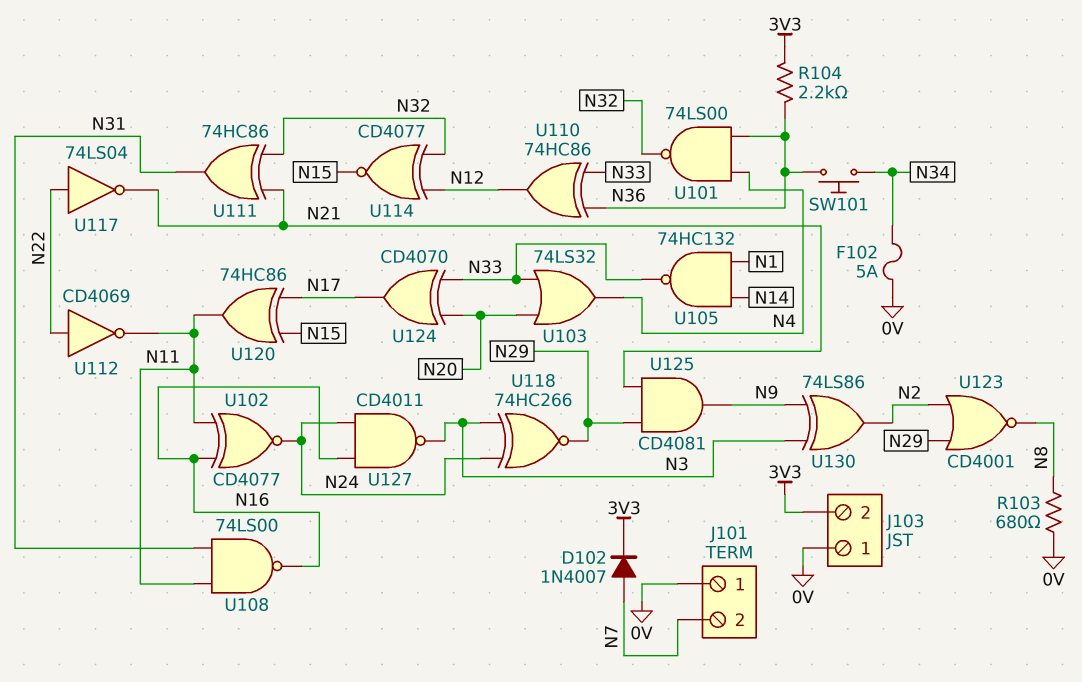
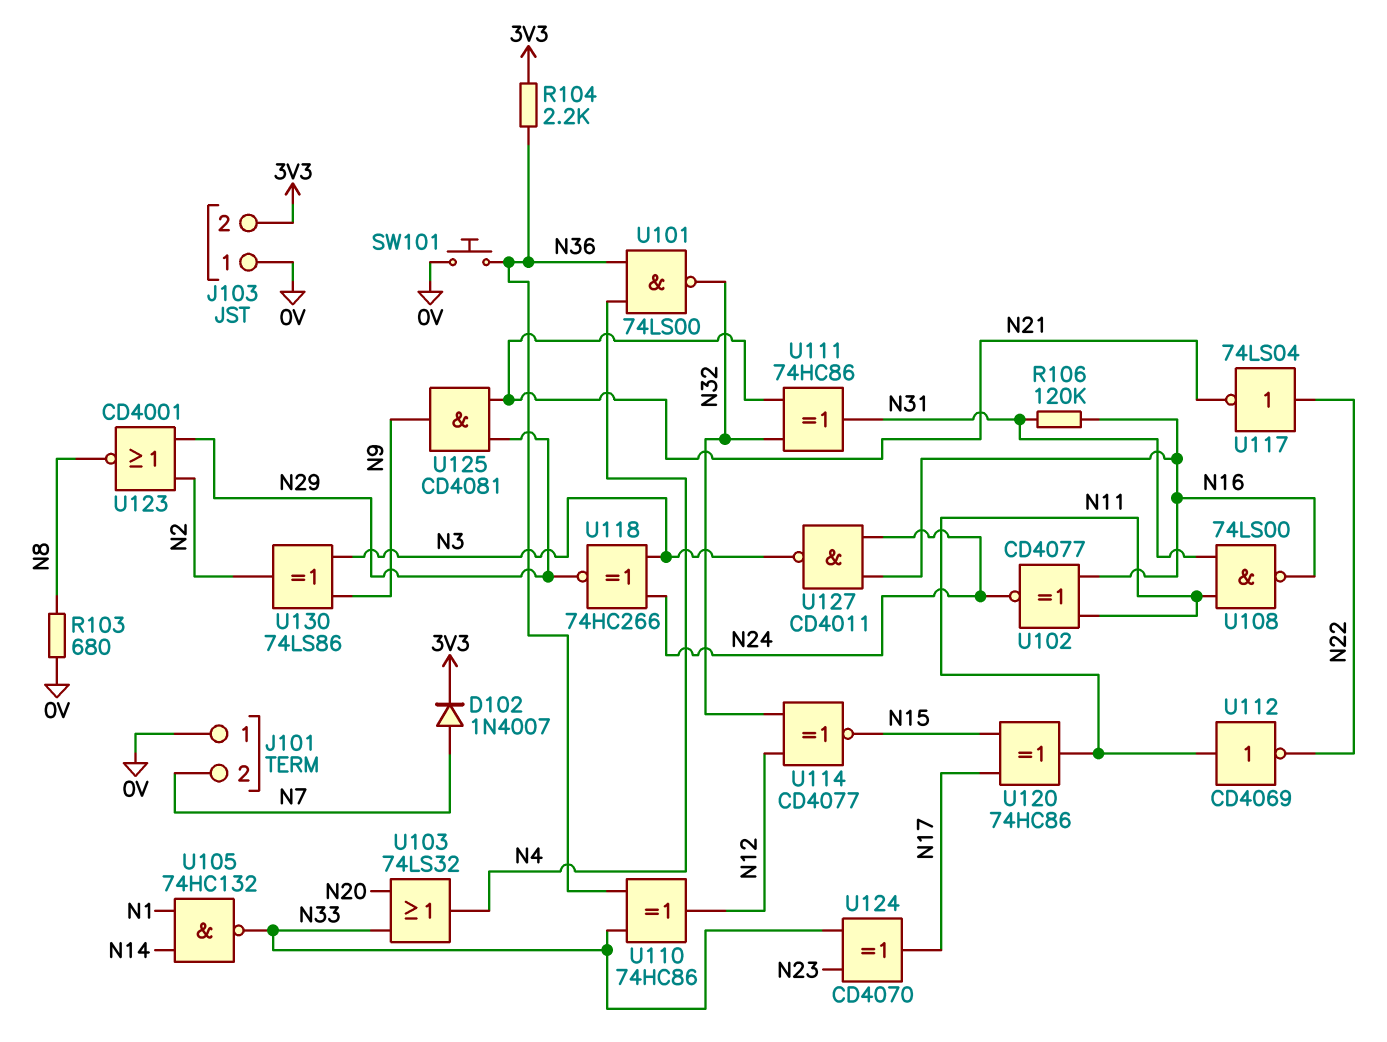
F102: 5A (0V, N34) -> none
R106: none -> 120k (N16, N31)
SW101: button (N34, N36) -> button (0V, N36)
U112: NOT CD4069 (in N22, out N11) -> NOT CD4069 (in N11, out N22)
U124: XOR CD4070 (in N20, in N33, out N17) -> XOR CD4070 (in N23, in N33, out N17)

